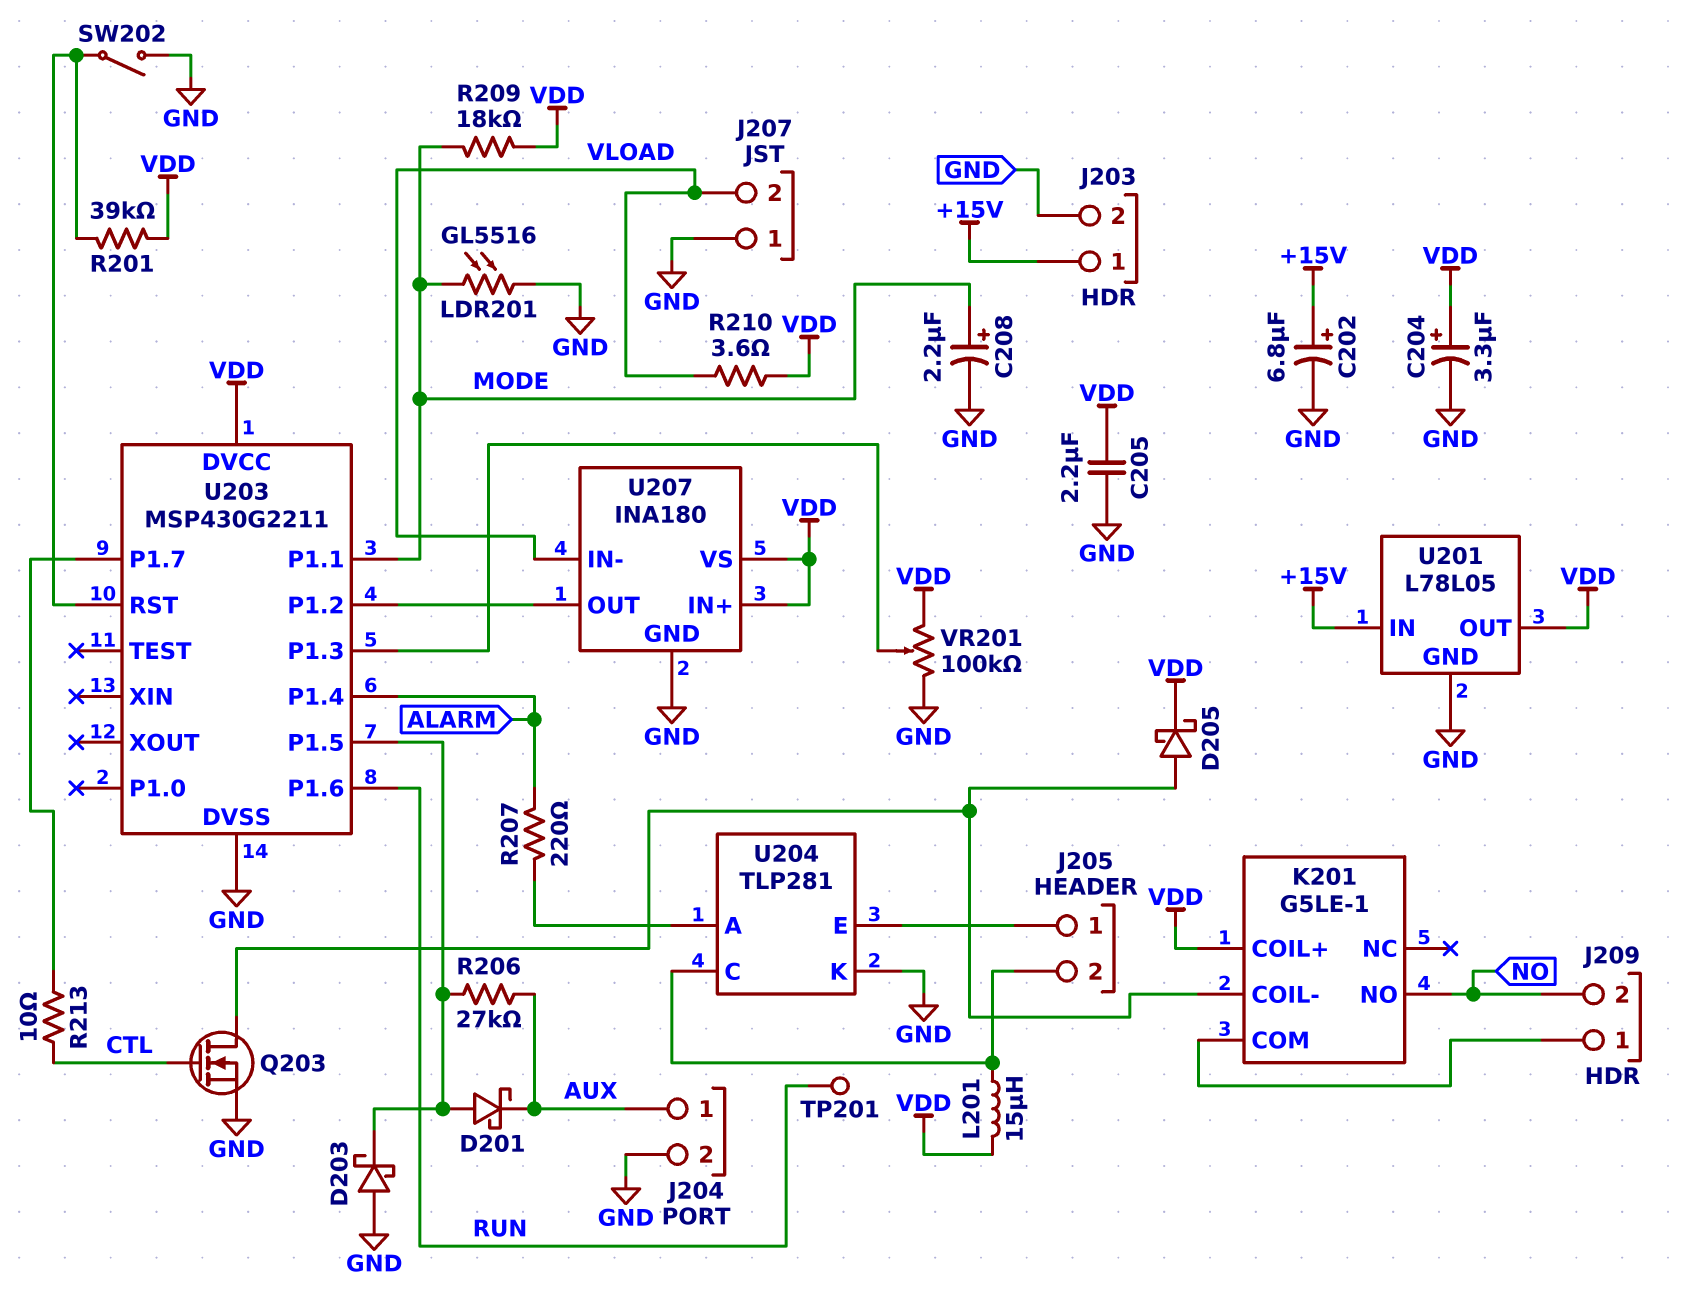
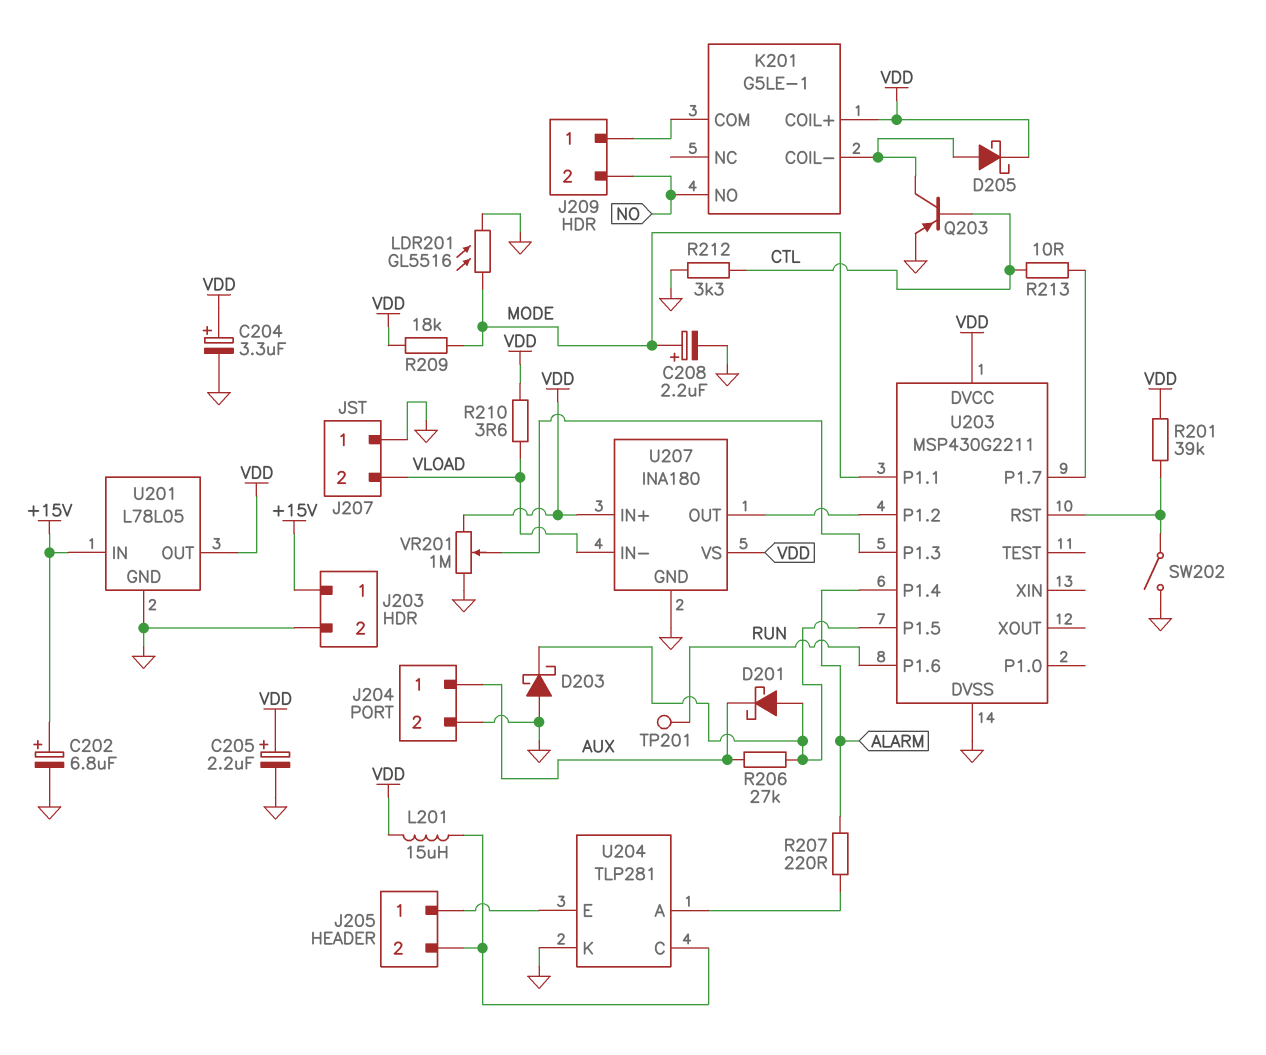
C205: 2.2uF (GND, VDD) -> 2.2uF (plus VDD, minus GND)
Q203: NMOS (G CTL, D K201/COIL-, S GND) -> PNP (B CTL, C K201/COIL-, E GND)
R212: none -> 3.3k (CTL, GND)
VR201: 100k (GND, VDD, wiper U203/P1.3) -> 1M (GND, VDD, wiper U203/P1.3)

